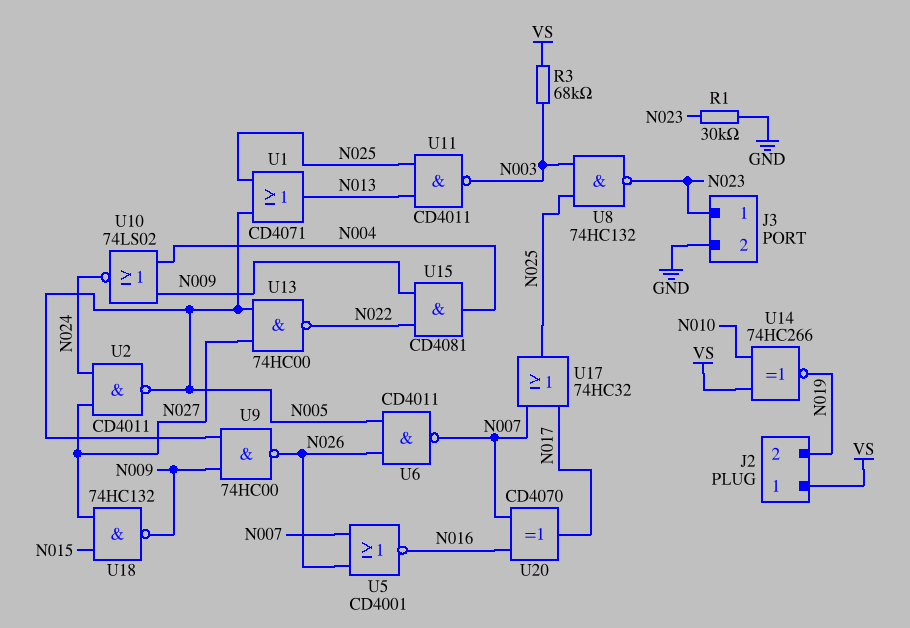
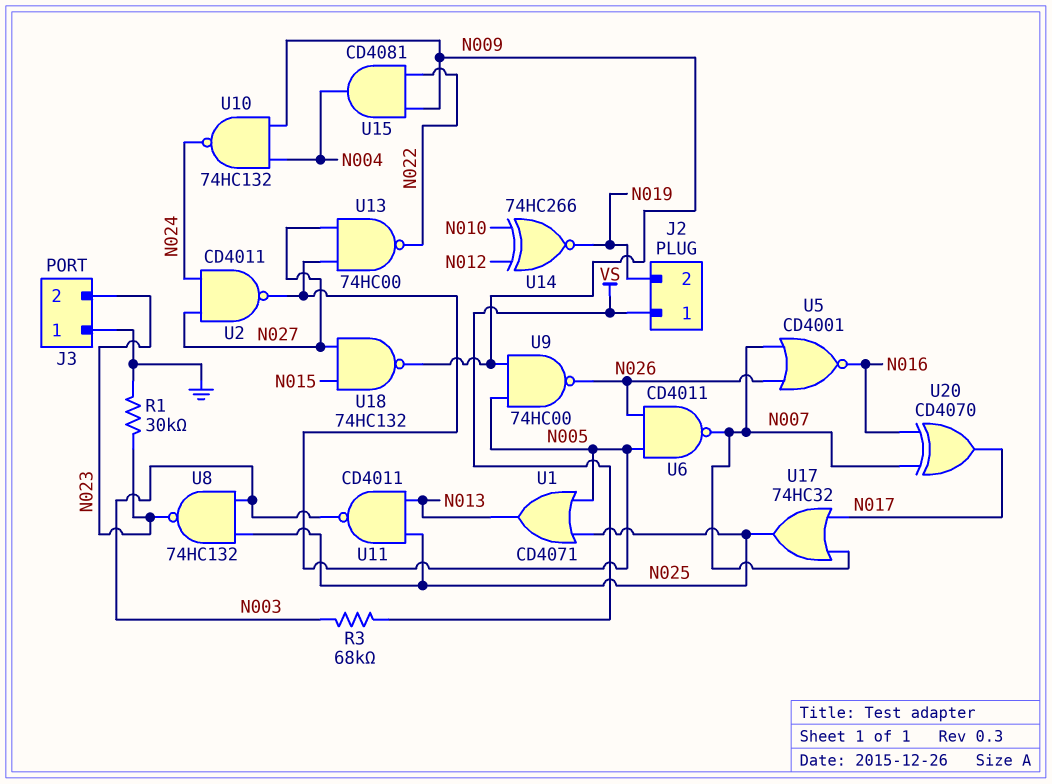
J3 pin 1: N023 -> GND
J3 pin 2: GND -> N023
U10: NOR 74LS02 (in N004, in N009, out N024) -> NAND 74HC132 (in N004, in N009, out N024)
U14: XNOR 74HC266 (in N010, in VS, out N019) -> XNOR 74HC266 (in N010, in N012, out N019)

